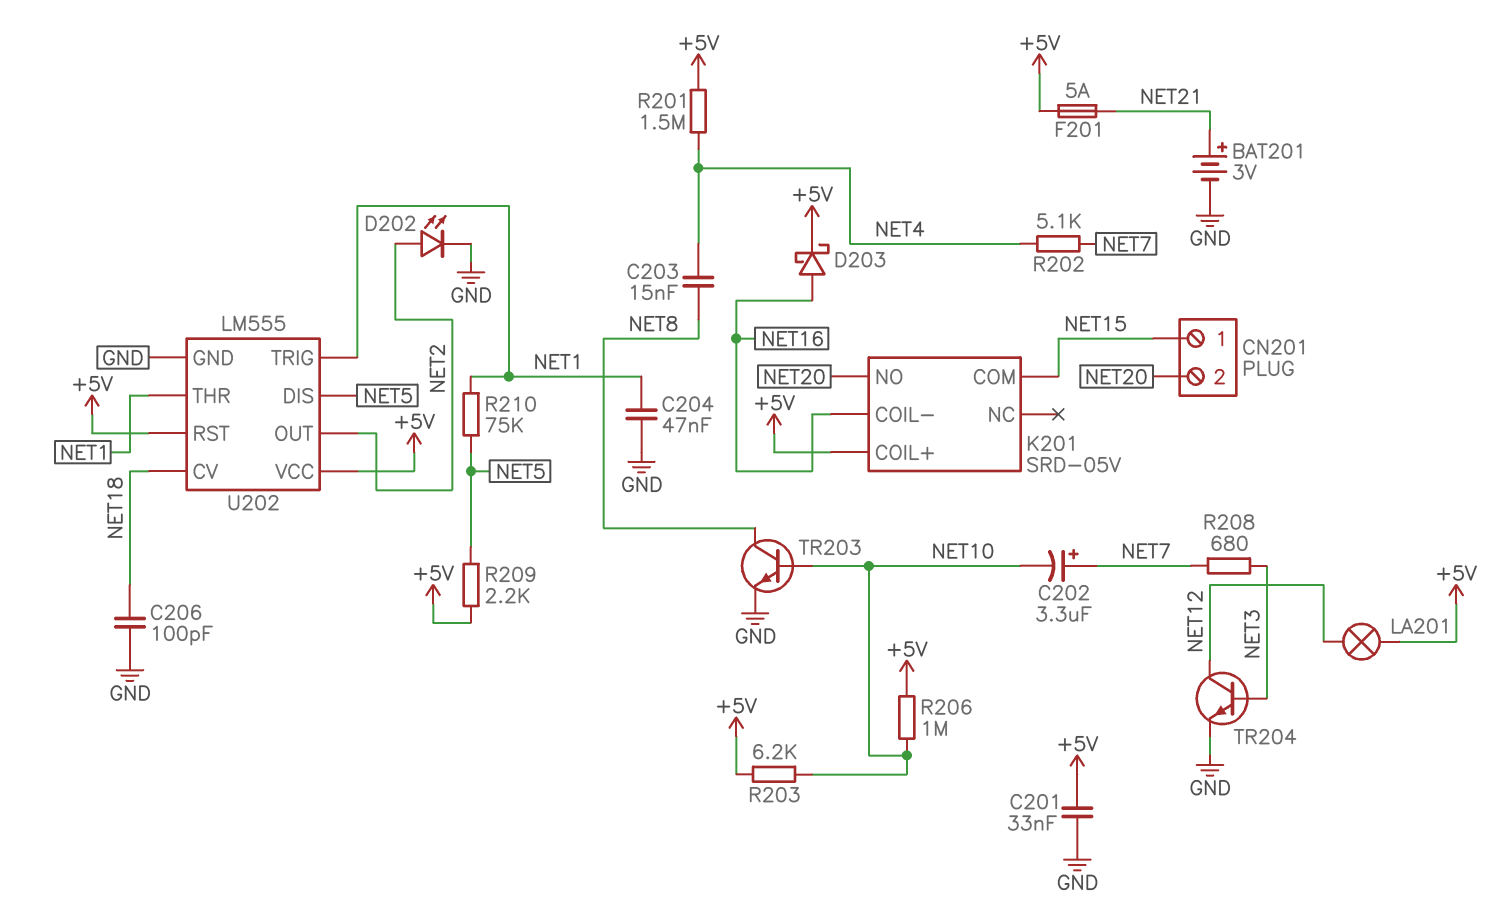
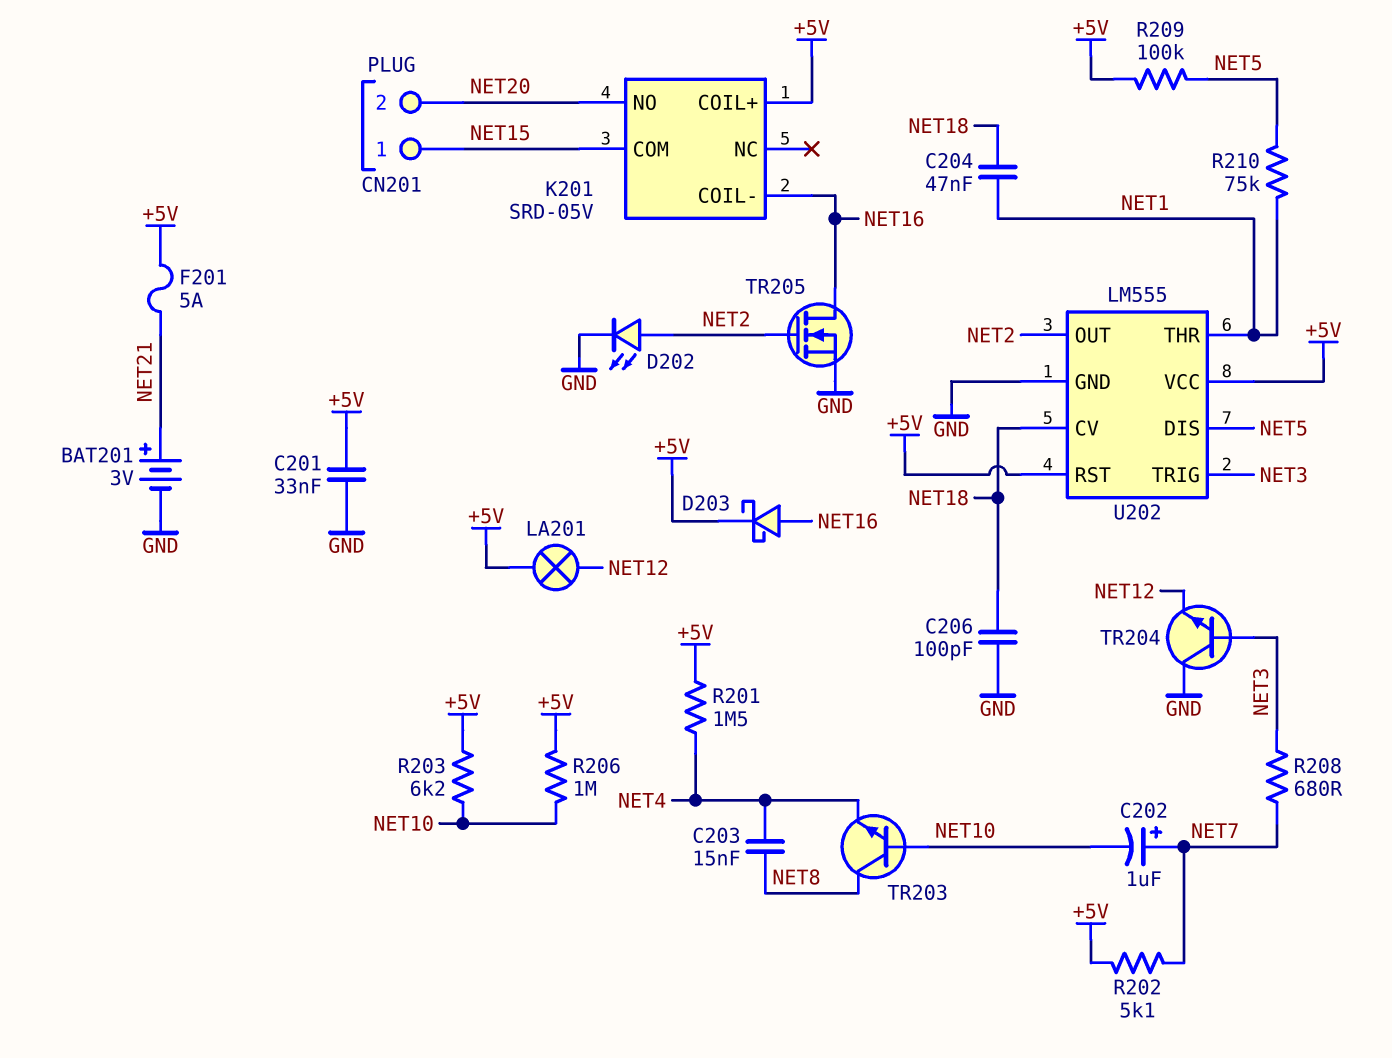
C202: 3.3uF (plus NET7, minus NET10) -> 1uF (plus NET7, minus NET10)
C204: 47nF (GND, NET1) -> 47nF (NET1, NET18)
R202: 5.1k (NET4, NET7) -> 5.1k (+5V, NET7)
R209: 2.2k (+5V, NET5) -> 100k (+5V, NET5)
TR203: NPN (B NET10, C NET8, E GND) -> NPN (B NET10, C NET8, E NET4)
TR204: NPN (B NET3, C NET12, E GND) -> NPN (B NET3, C GND, E NET12)
TR205: none -> NMOS (G NET2, D NET16, S GND)
U202 pin TRIG: NET1 -> NET3

